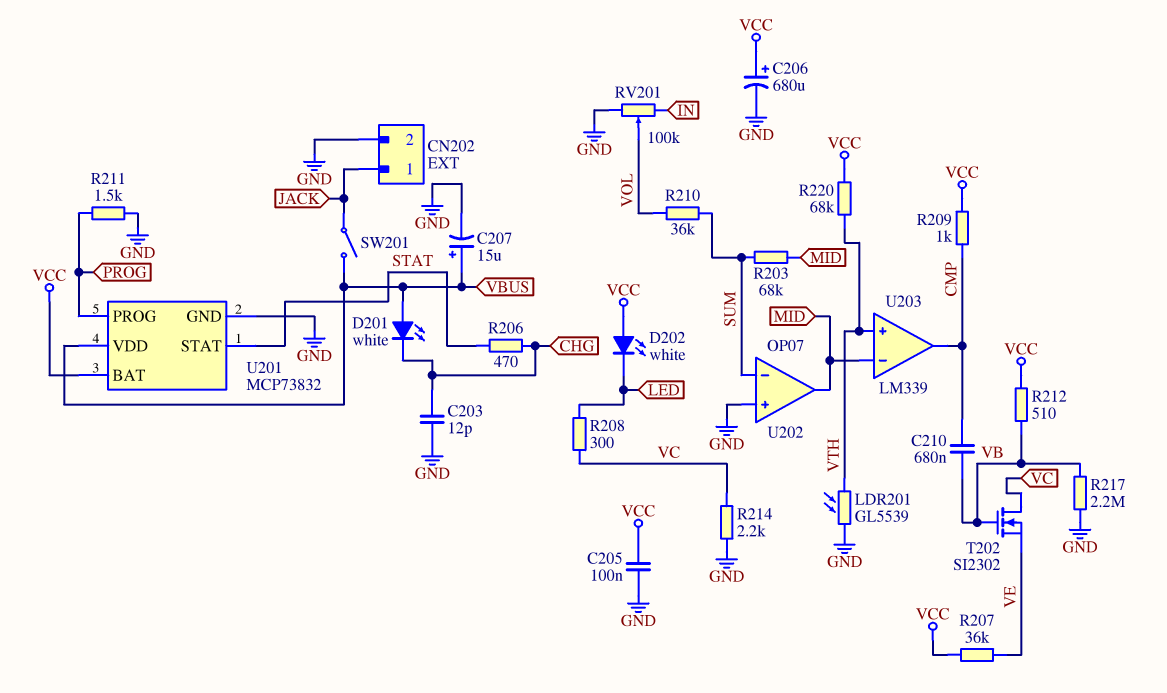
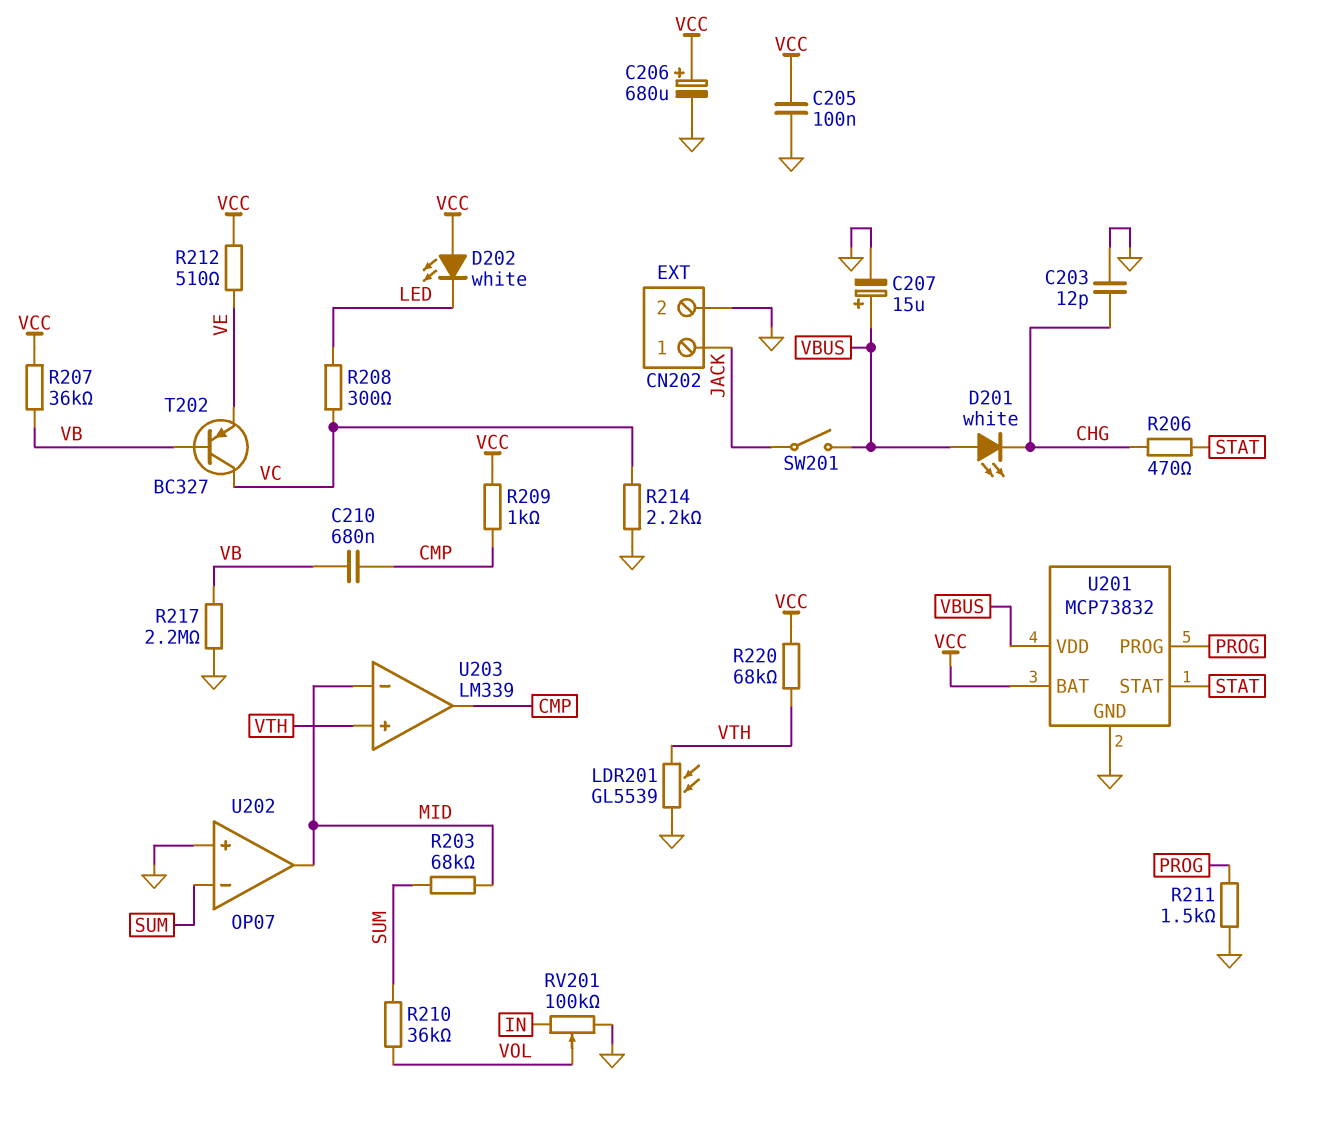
R207: 36k (VCC, VE) -> 36k (VB, VCC)
R212: 510 (VB, VCC) -> 510 (VCC, VE)
T202: NMOS SI2302 (G VB, D VC, S VE) -> PNP BC327 (B VB, C VC, E VE)

